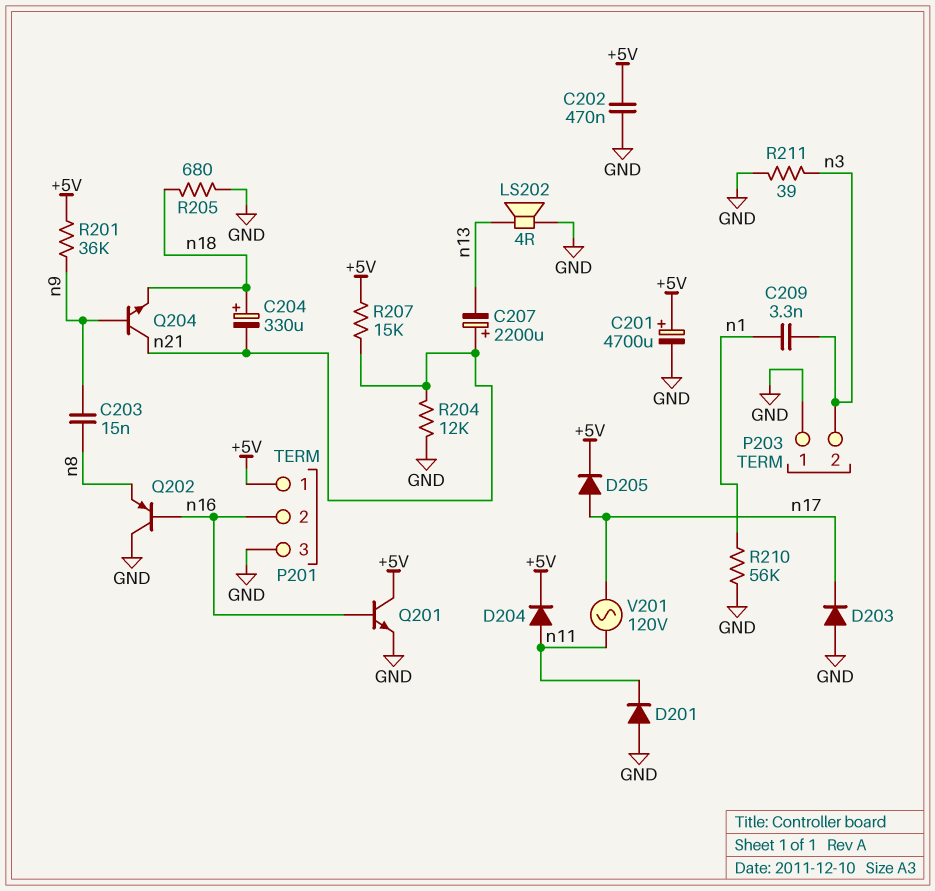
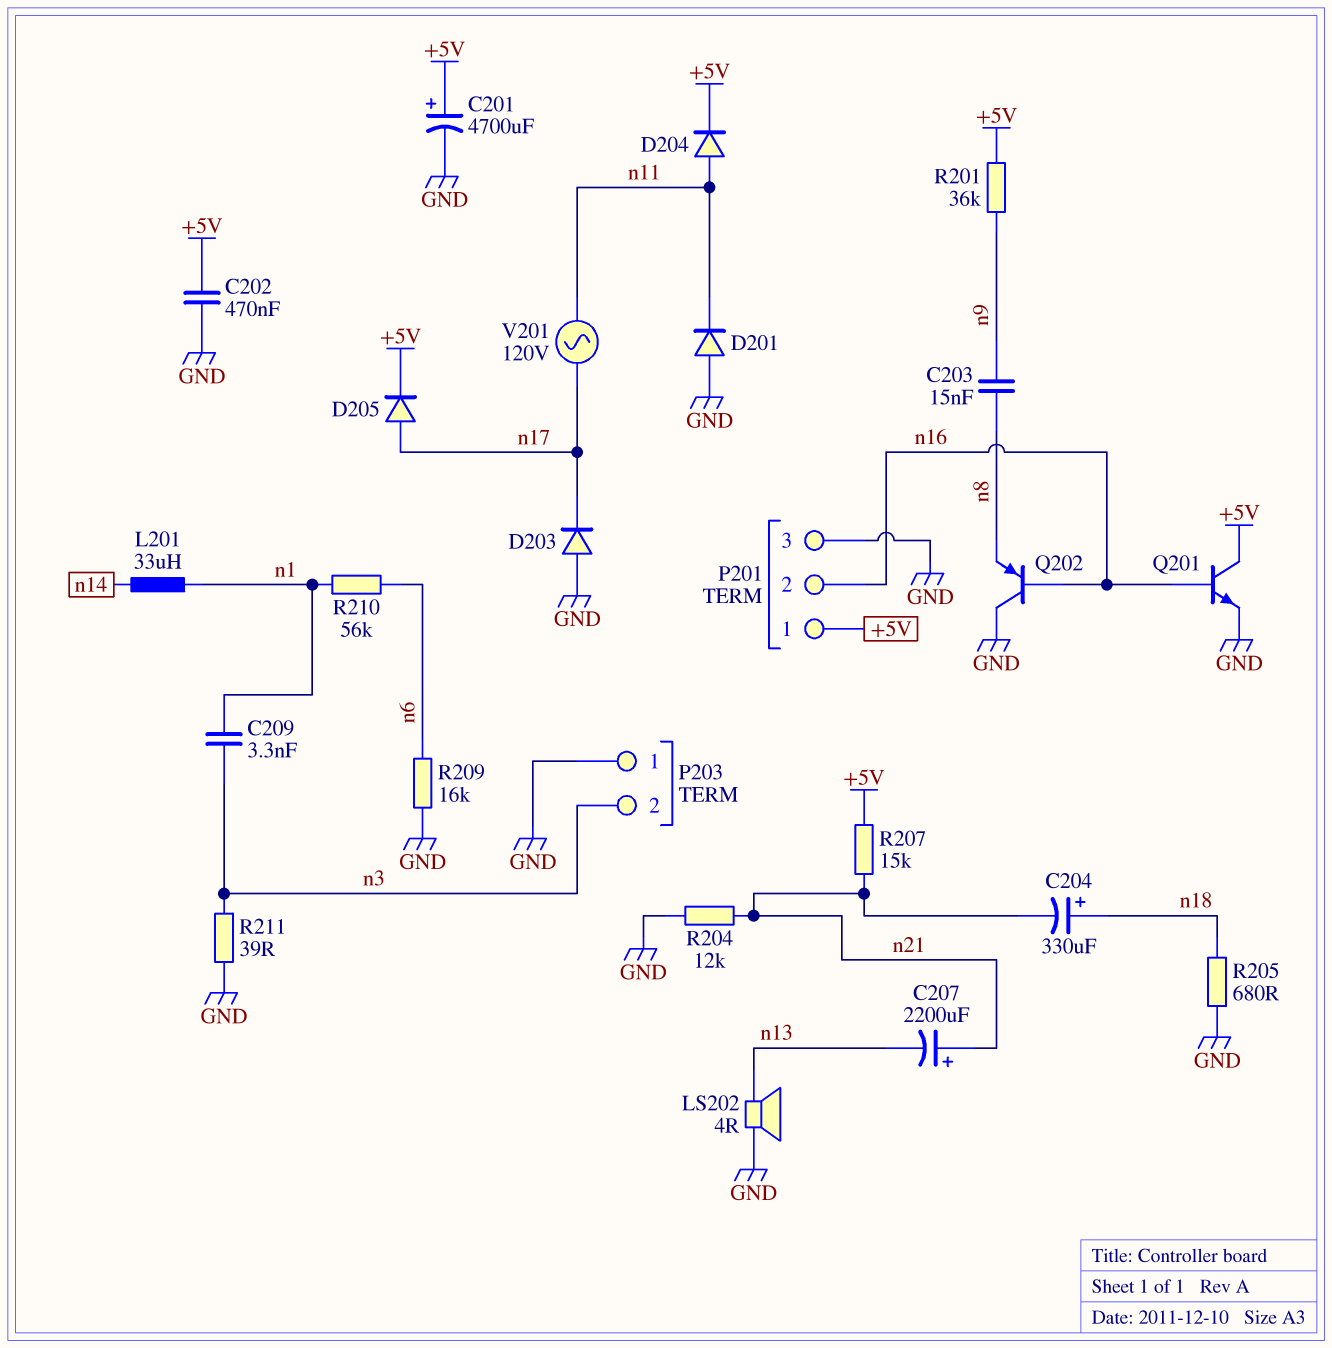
L201: none -> 33uH (n1, n14)
Q204: NPN (B n9, C n21, E n18) -> none
R209: none -> 16k (GND, n6)
R210: 56k (GND, n1) -> 56k (n1, n6)

